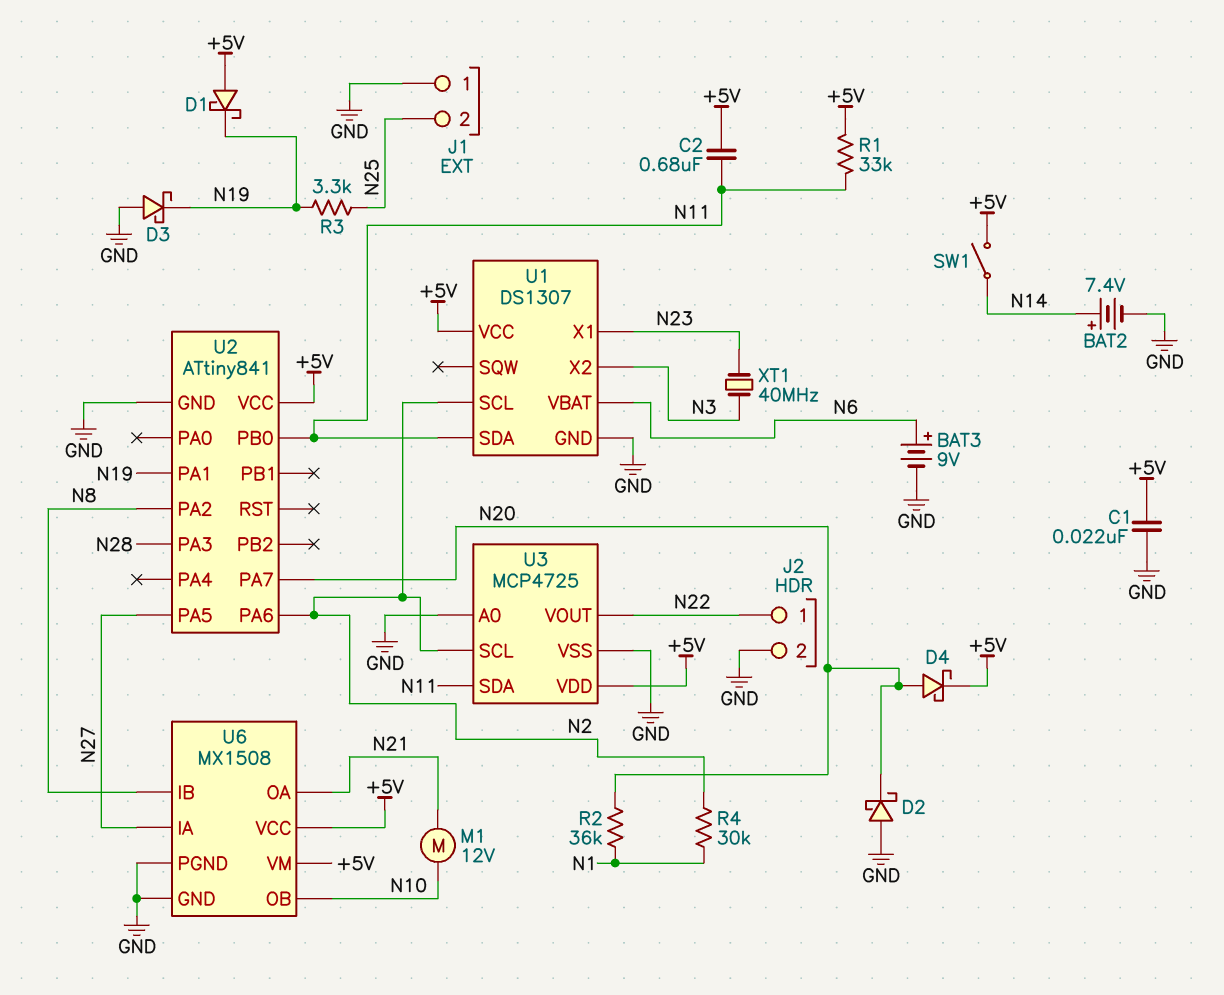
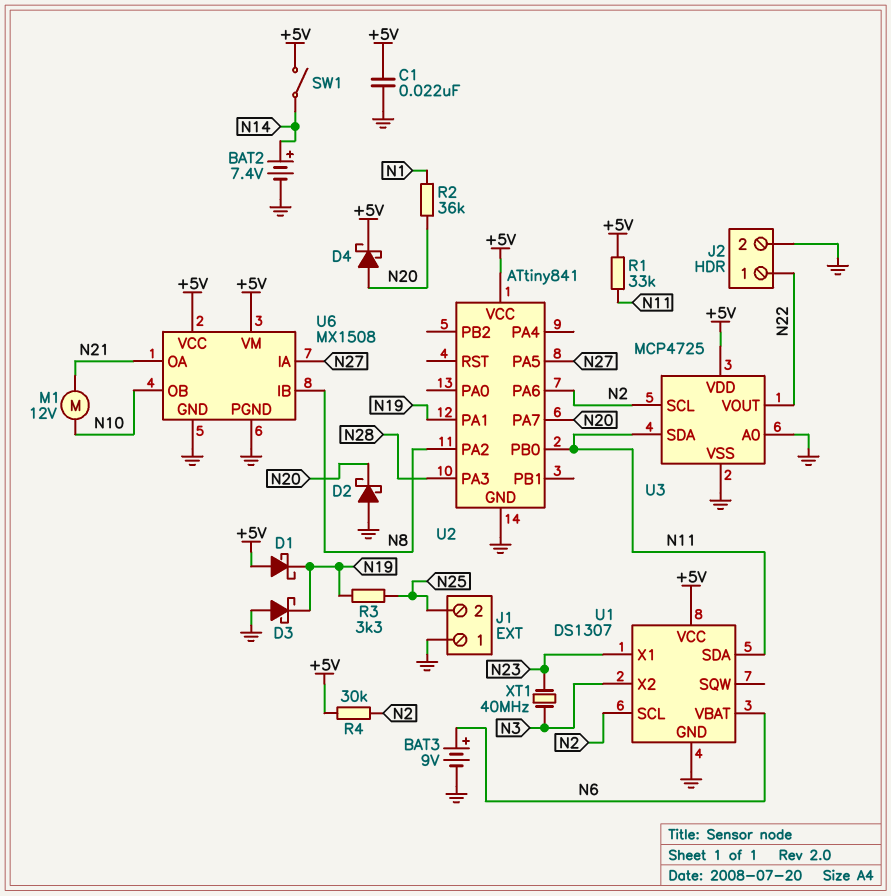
C2: 680nF (+5V, N11) -> none
R4: 30k (N1, N2) -> 30k (+5V, N2)

